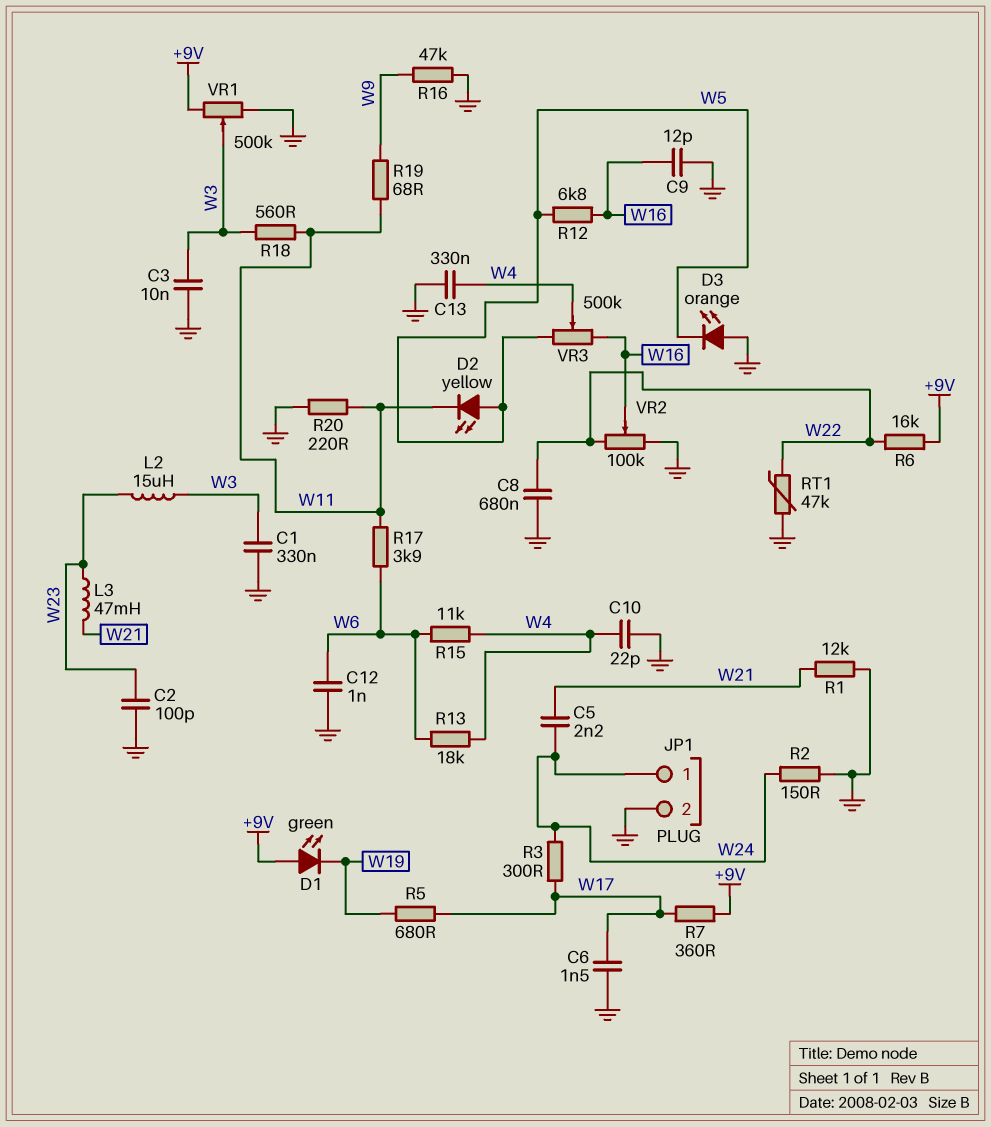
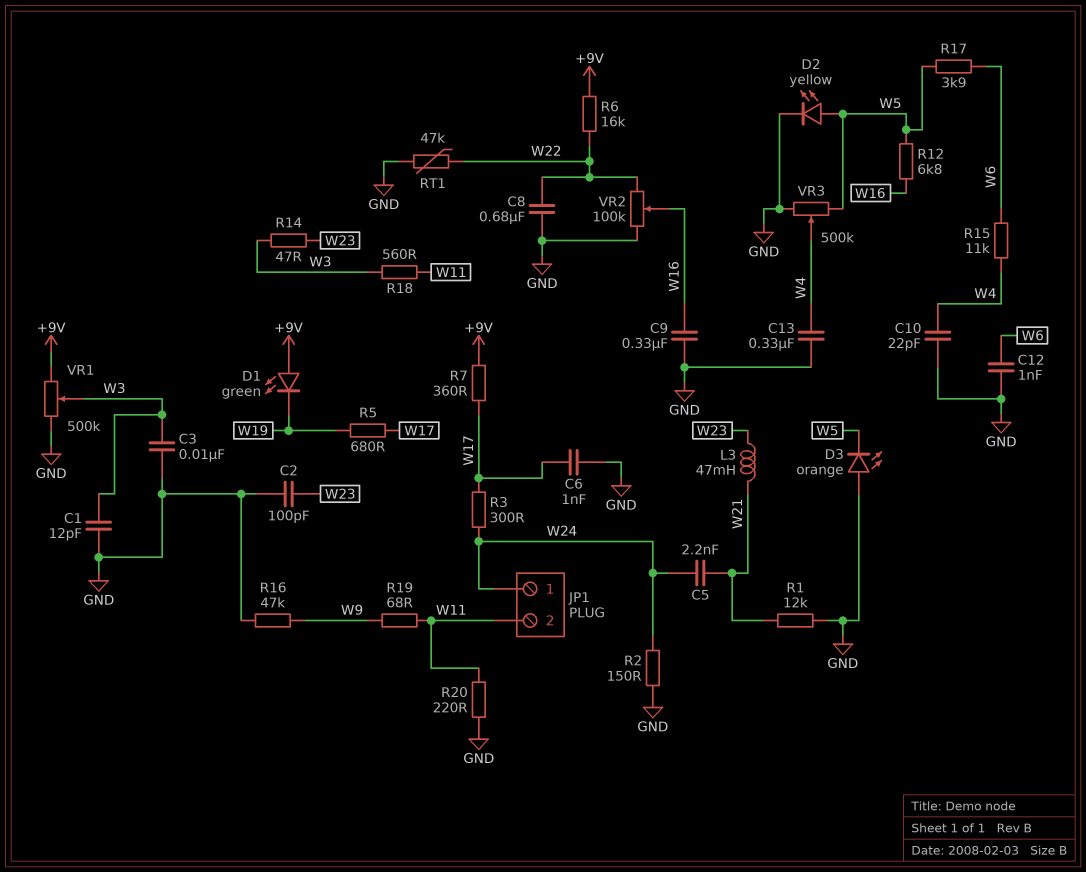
C1: 330nF (GND, W3) -> 12pF (GND, W3)
C6: 1.5nF (GND, W17) -> 1nF (GND, W17)
C9: 12pF (GND, W16) -> 330nF (GND, W16)
D2: LED yellow (A W5, K W11) -> LED yellow (A W5, K GND)
JP1 pin 2: GND -> W11
L2: 15uH (W3, W23) -> none
R13: 18k (W4, W6) -> none
R14: none -> 47 (W3, W23)
R17: 3.9k (W6, W11) -> 3.9k (W5, W6)
VR3: 500k (W5, W16, wiper W4) -> 500k (GND, W5, wiper W4)

